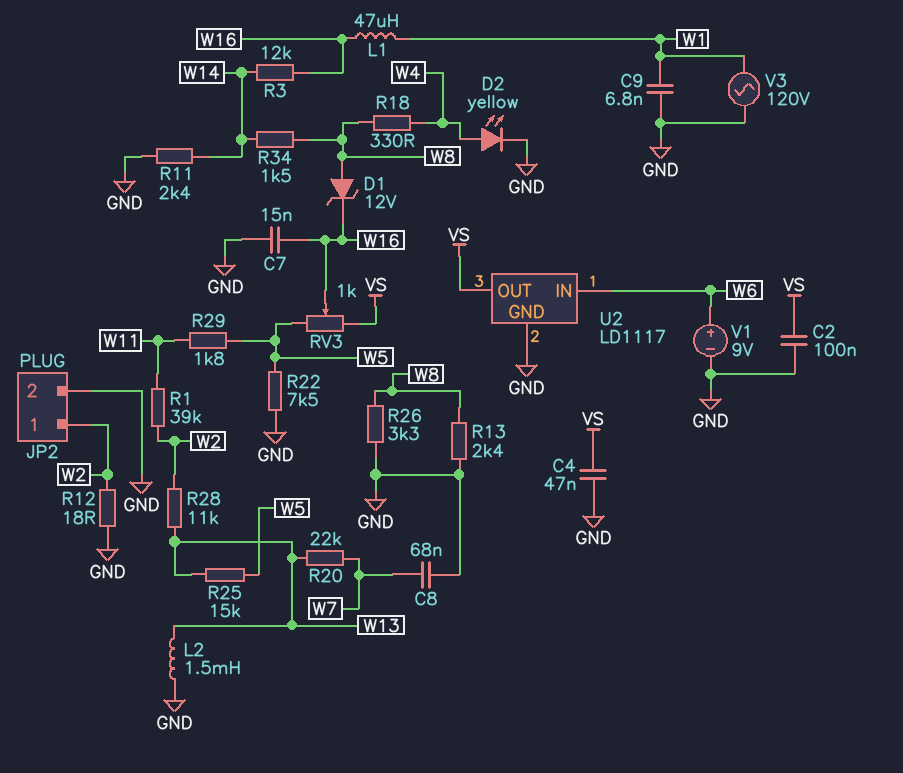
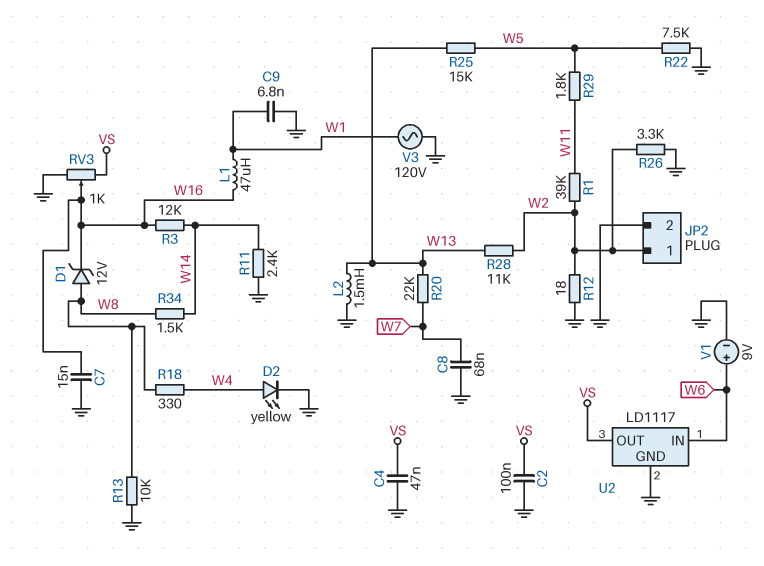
R13: 2.4k (GND, W8) -> 10k (GND, W8)
R26: 3.3k (GND, W8) -> 3.3k (GND, W2)
RV3: 1k (VS, W5, wiper W16) -> 1k (GND, VS, wiper W16)

